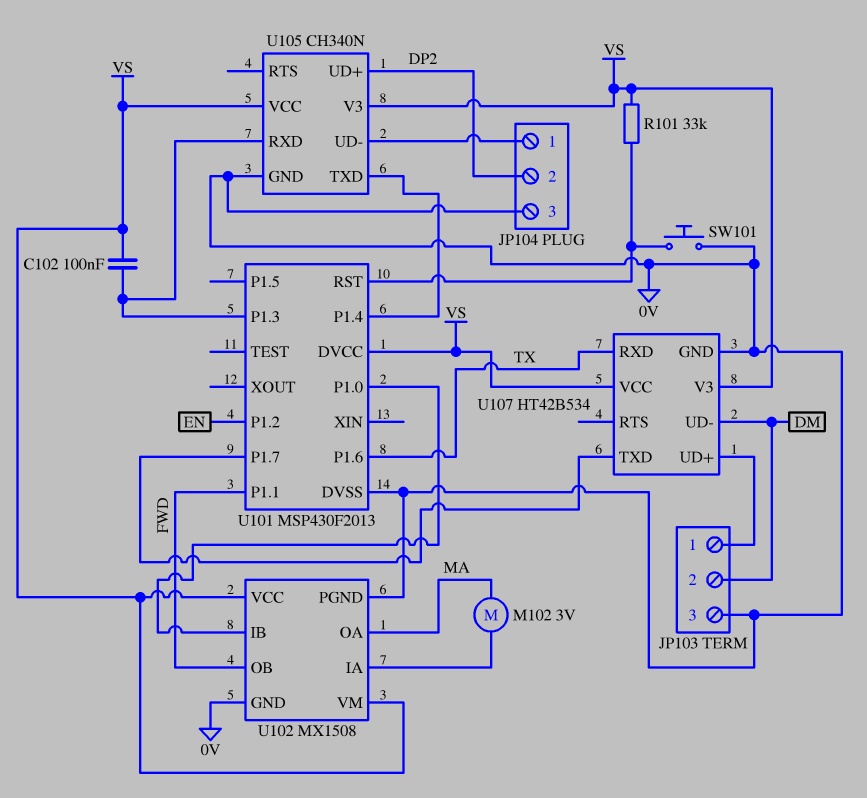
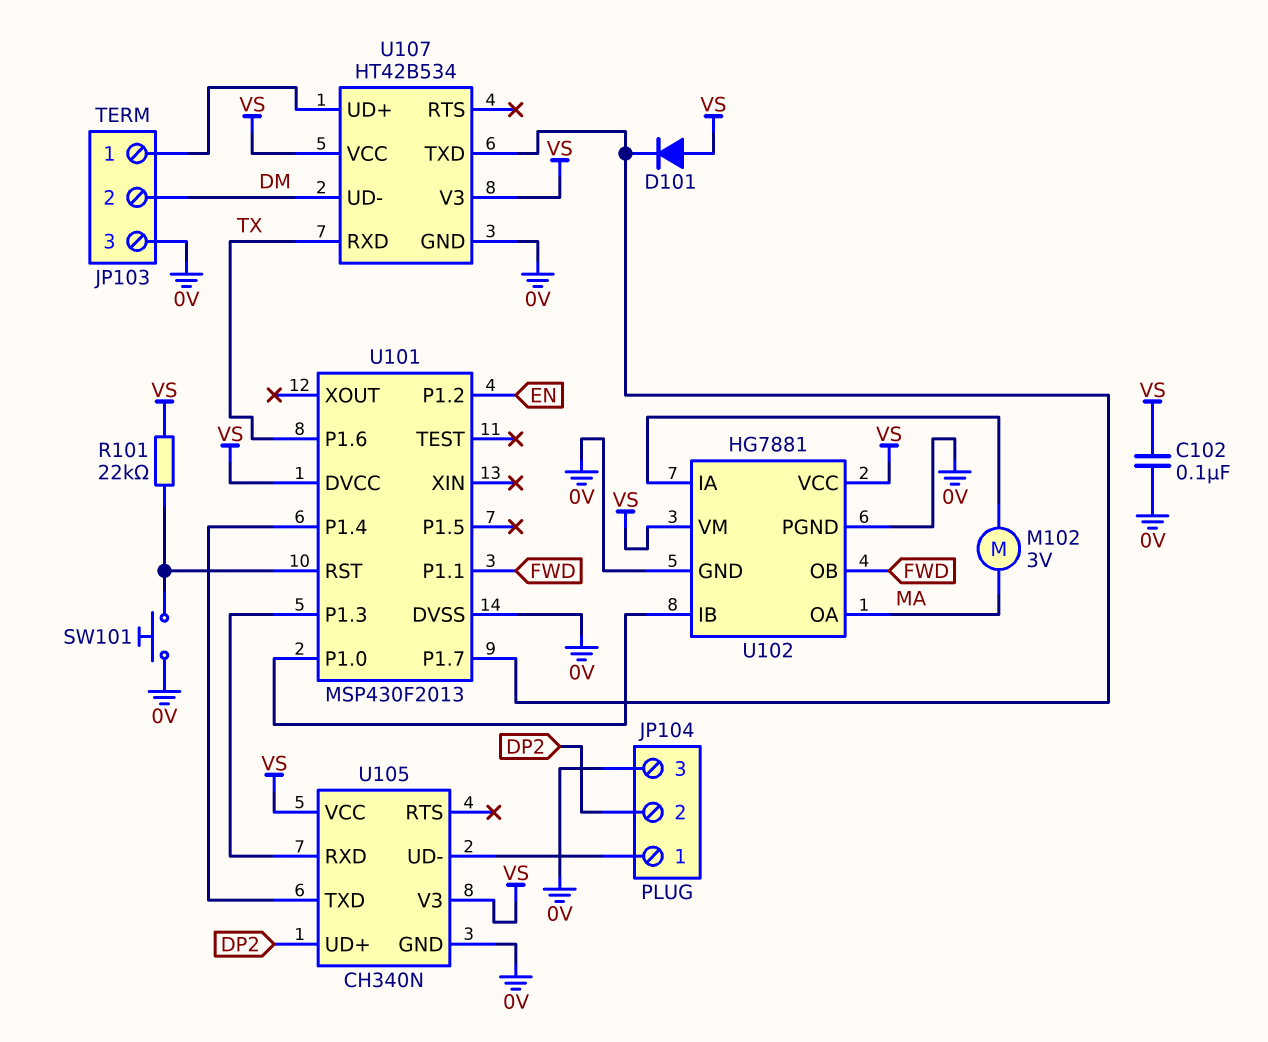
C102: 100nF (U101/P1.3, VS) -> 100nF (0V, VS)
D101: none -> diode (A VS, K U101/P1.7)
R101: 33k (U101/RST, VS) -> 22k (U101/RST, VS)
U102: MX1508 -> HG7881

